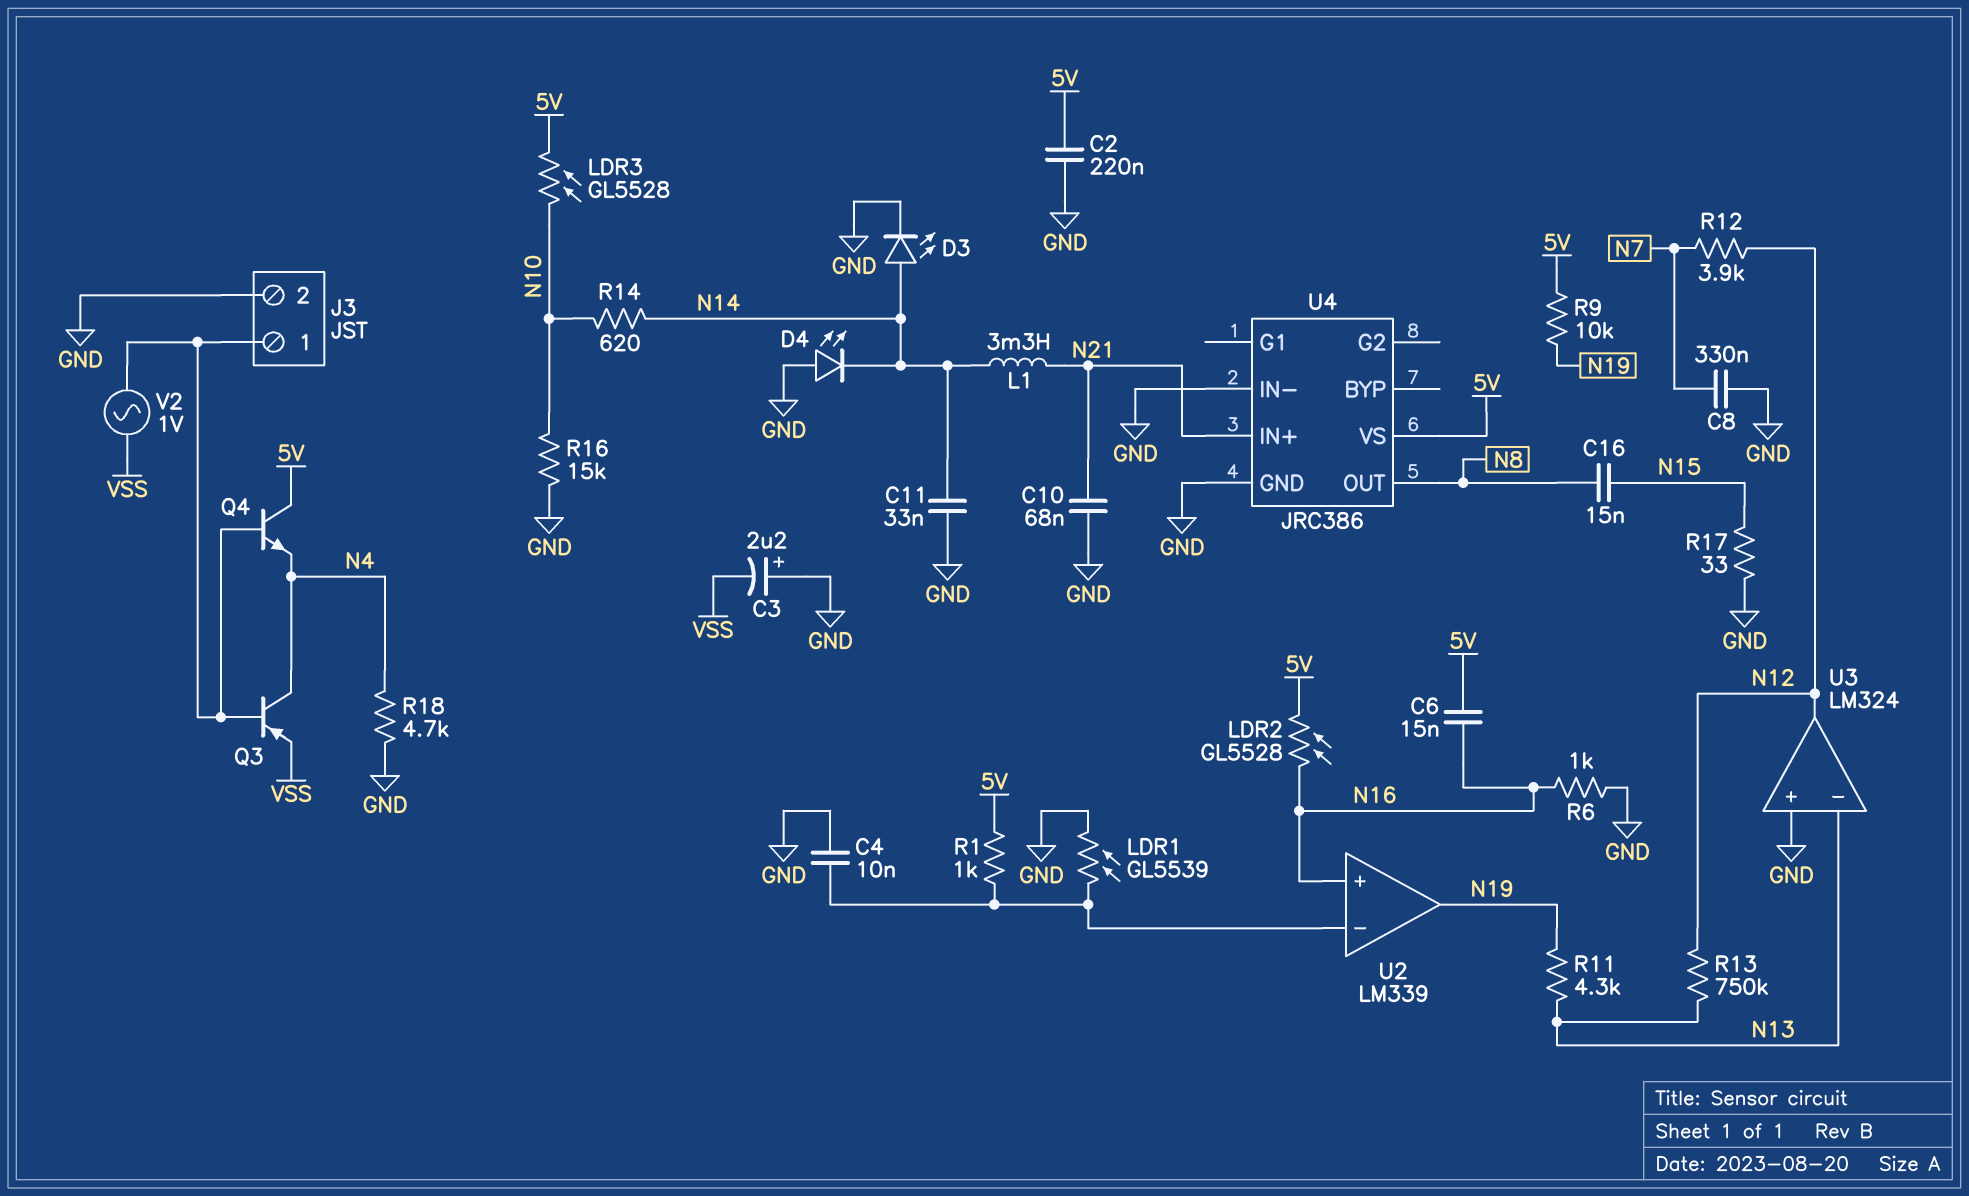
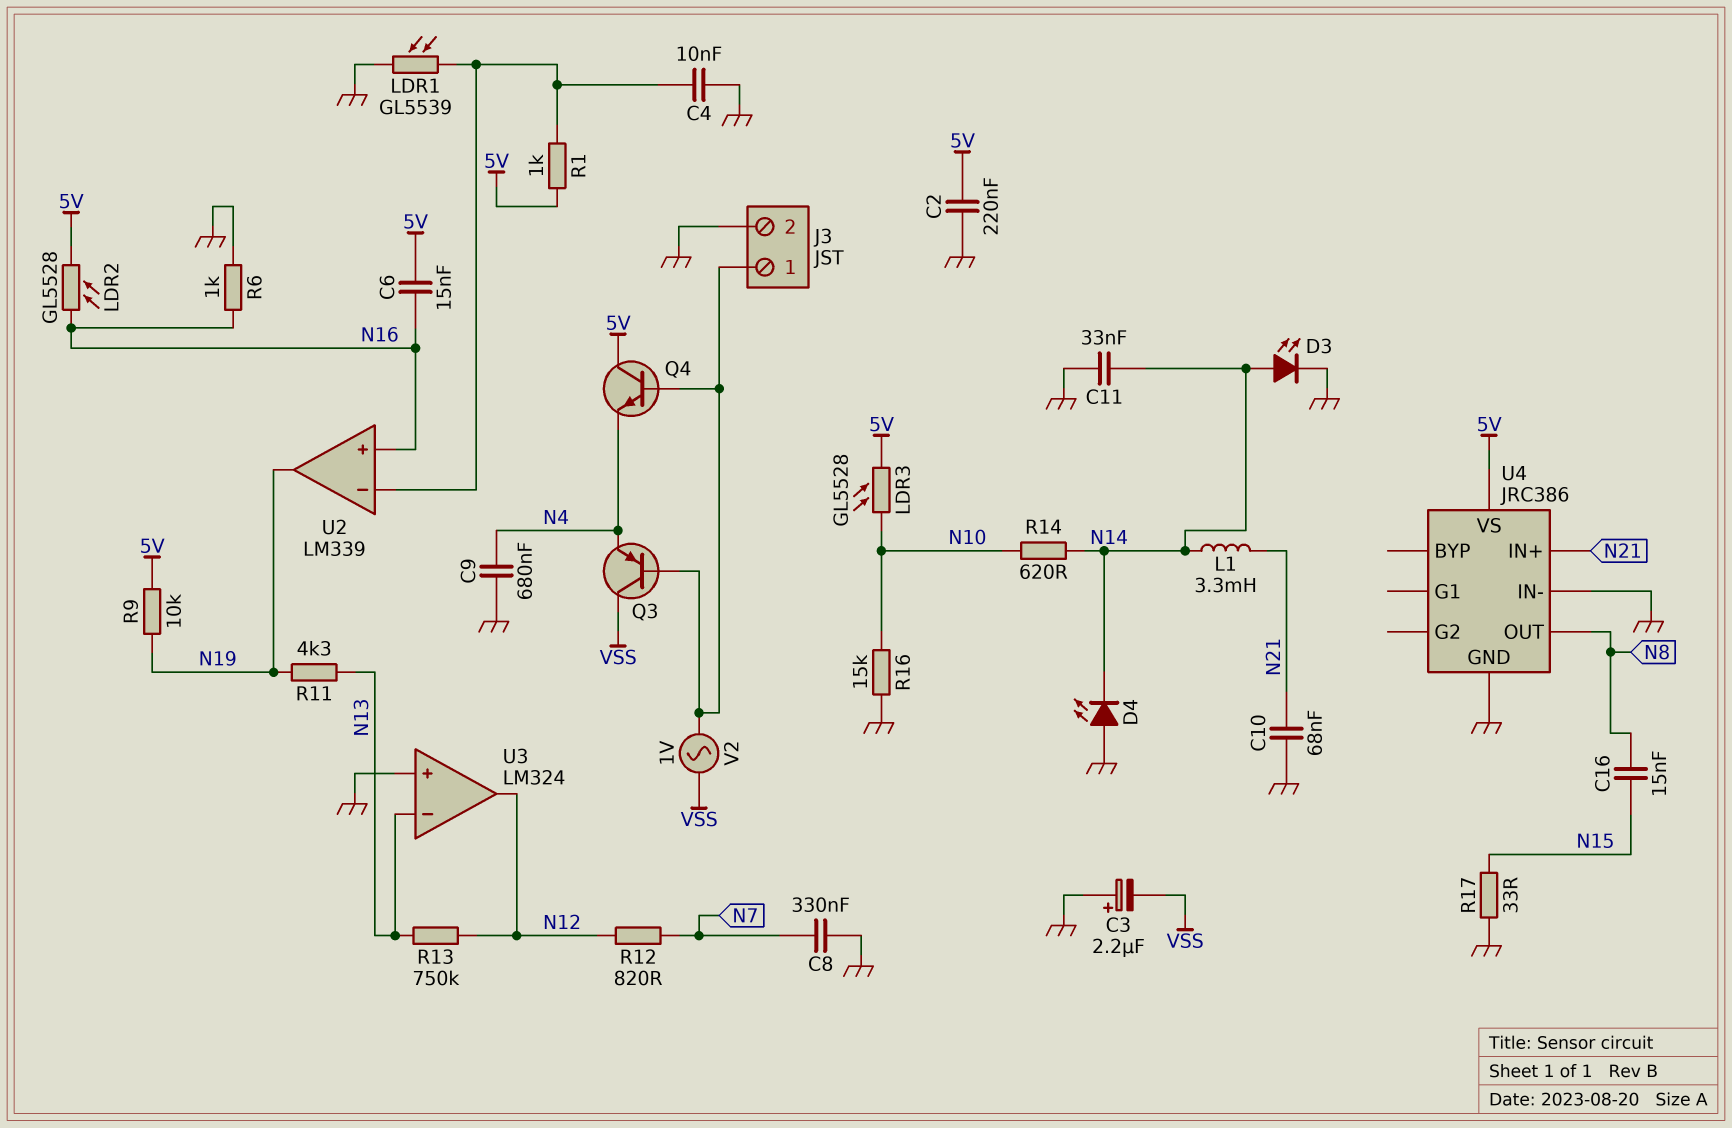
C9: none -> 680nF (GND, N4)
Q3: PNP (B J3/1, C N4, E VSS) -> PNP (B J3/1, C VSS, E N4)
R12: 3.9k (N7, N12) -> 820 (N7, N12)
R18: 4.7k (GND, N4) -> none

